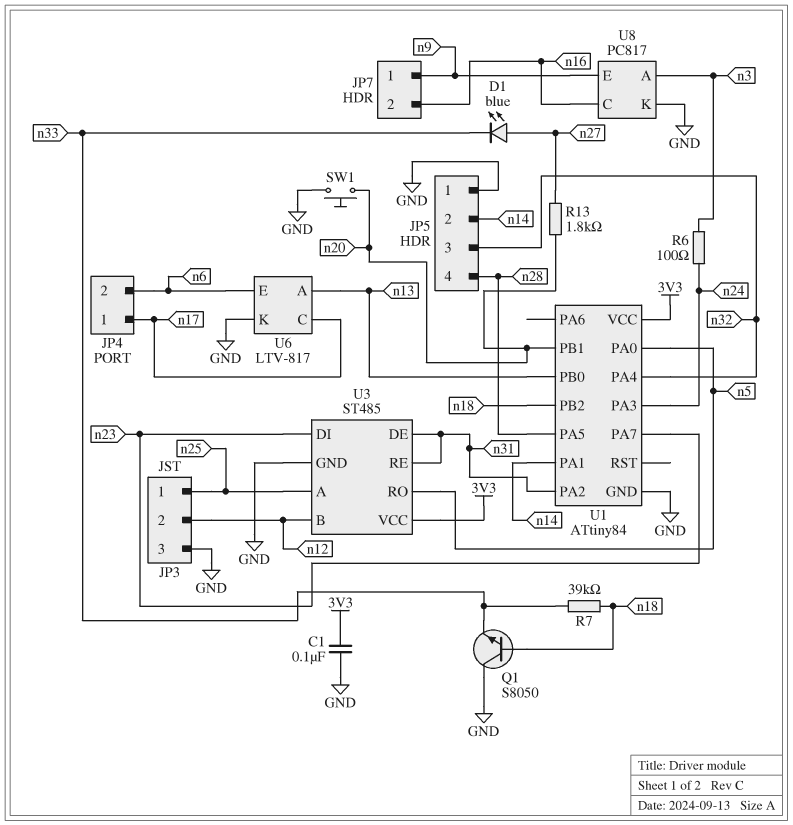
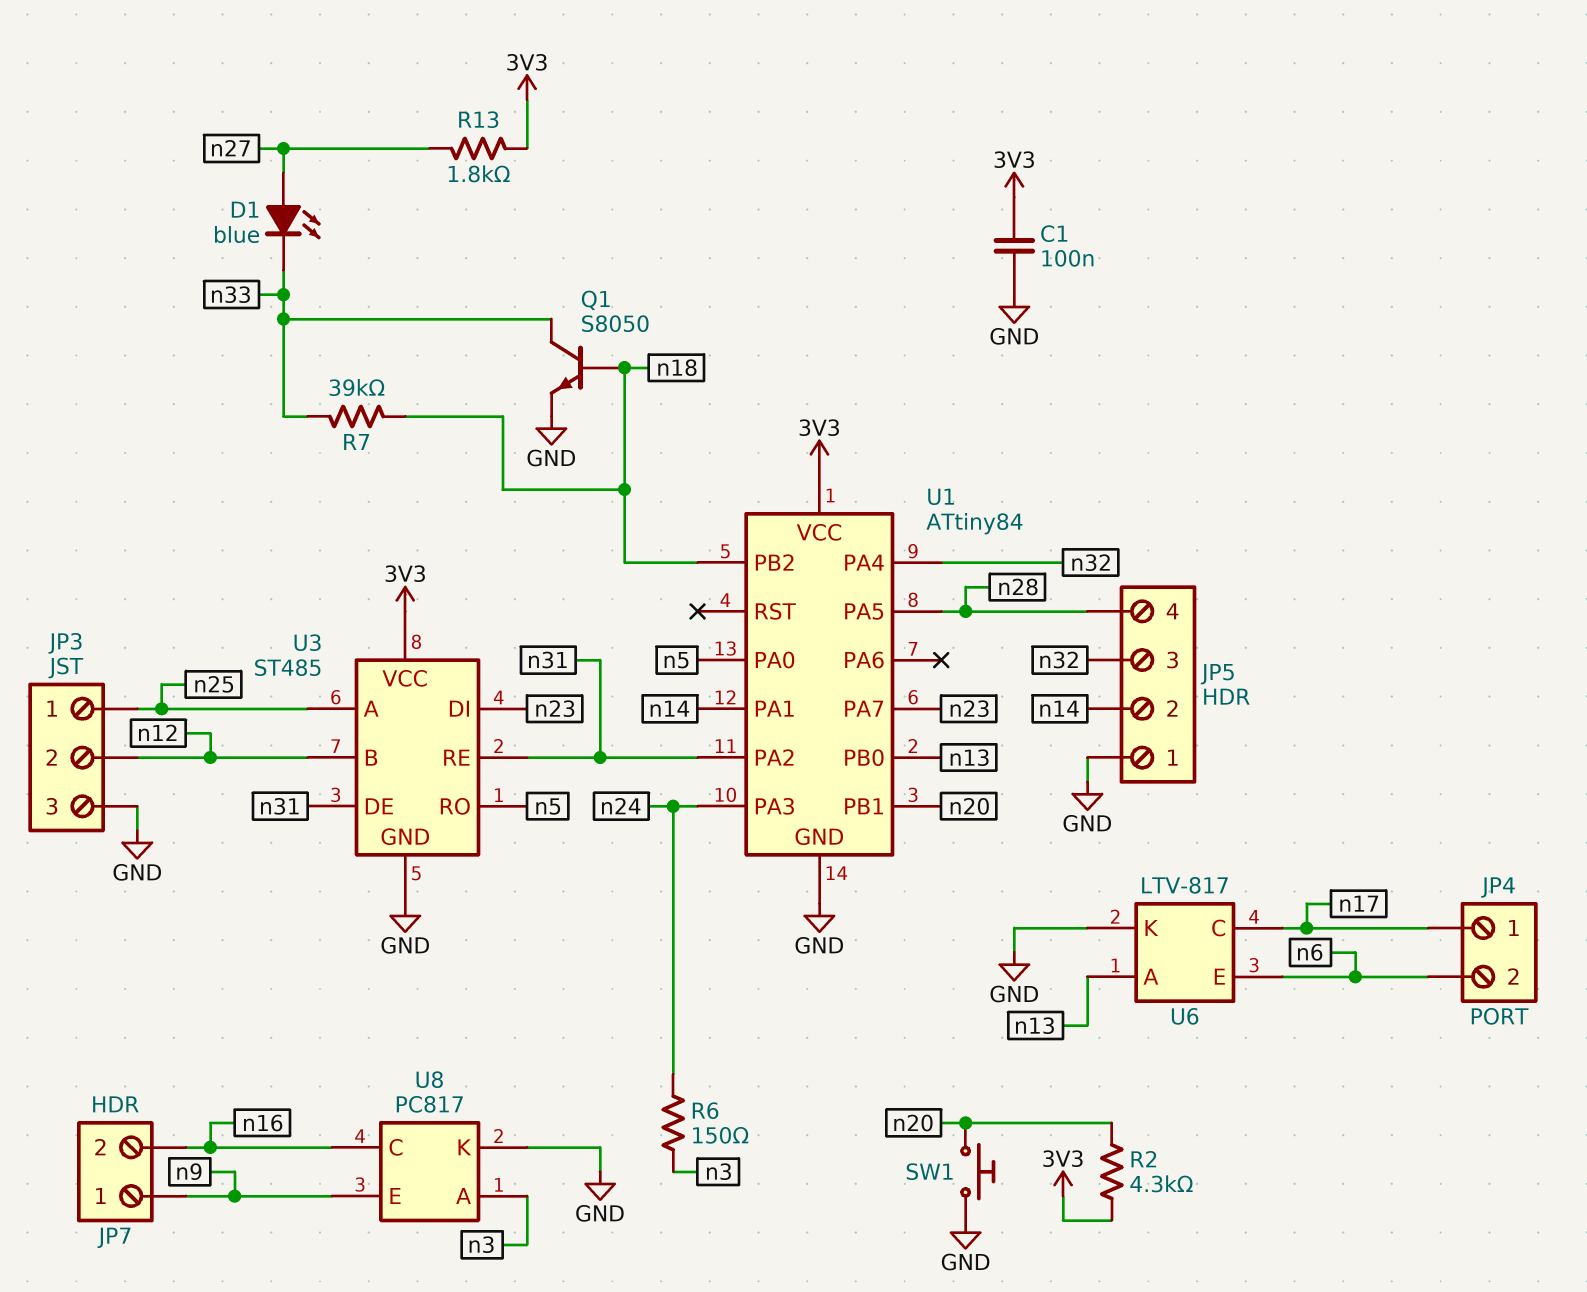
Q1: NPN S8050 (B n18, C GND, E n33) -> NPN S8050 (B n18, C n33, E GND)
R2: none -> 4.3k (3V3, n20)
R6: 100 (n3, n24) -> 150 (n3, n24)
R13: 1.8k (n20, n27) -> 1.8k (3V3, n27)

